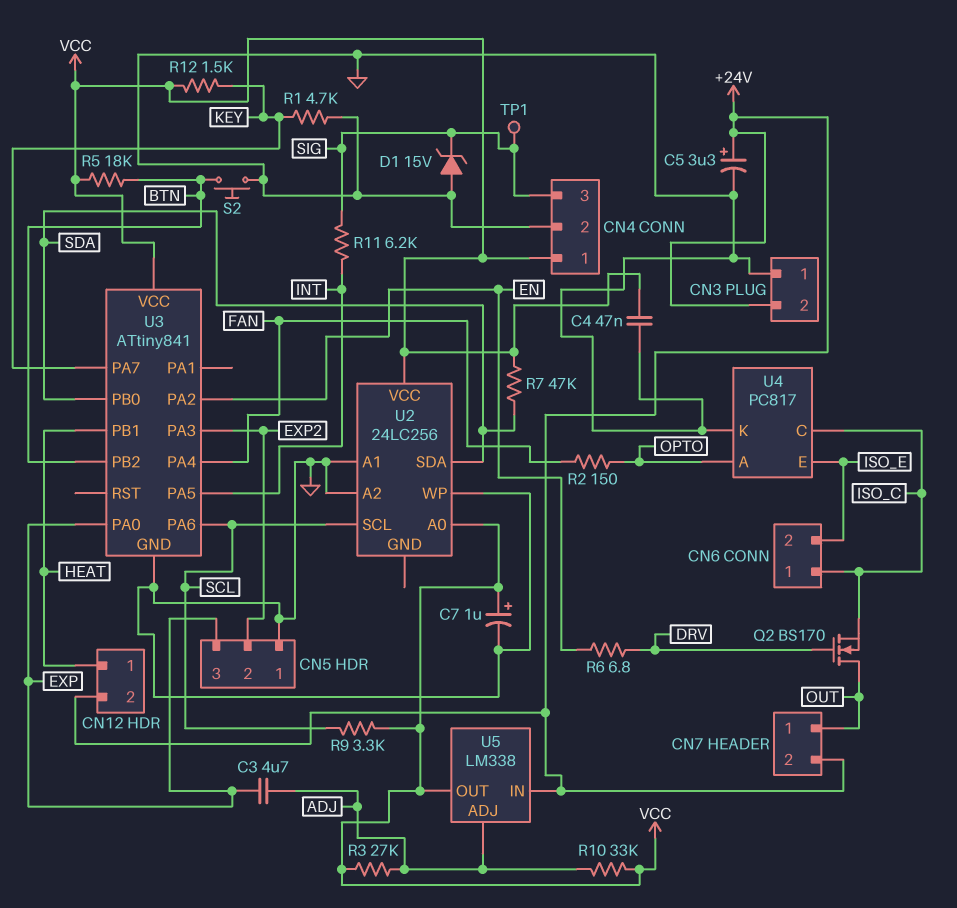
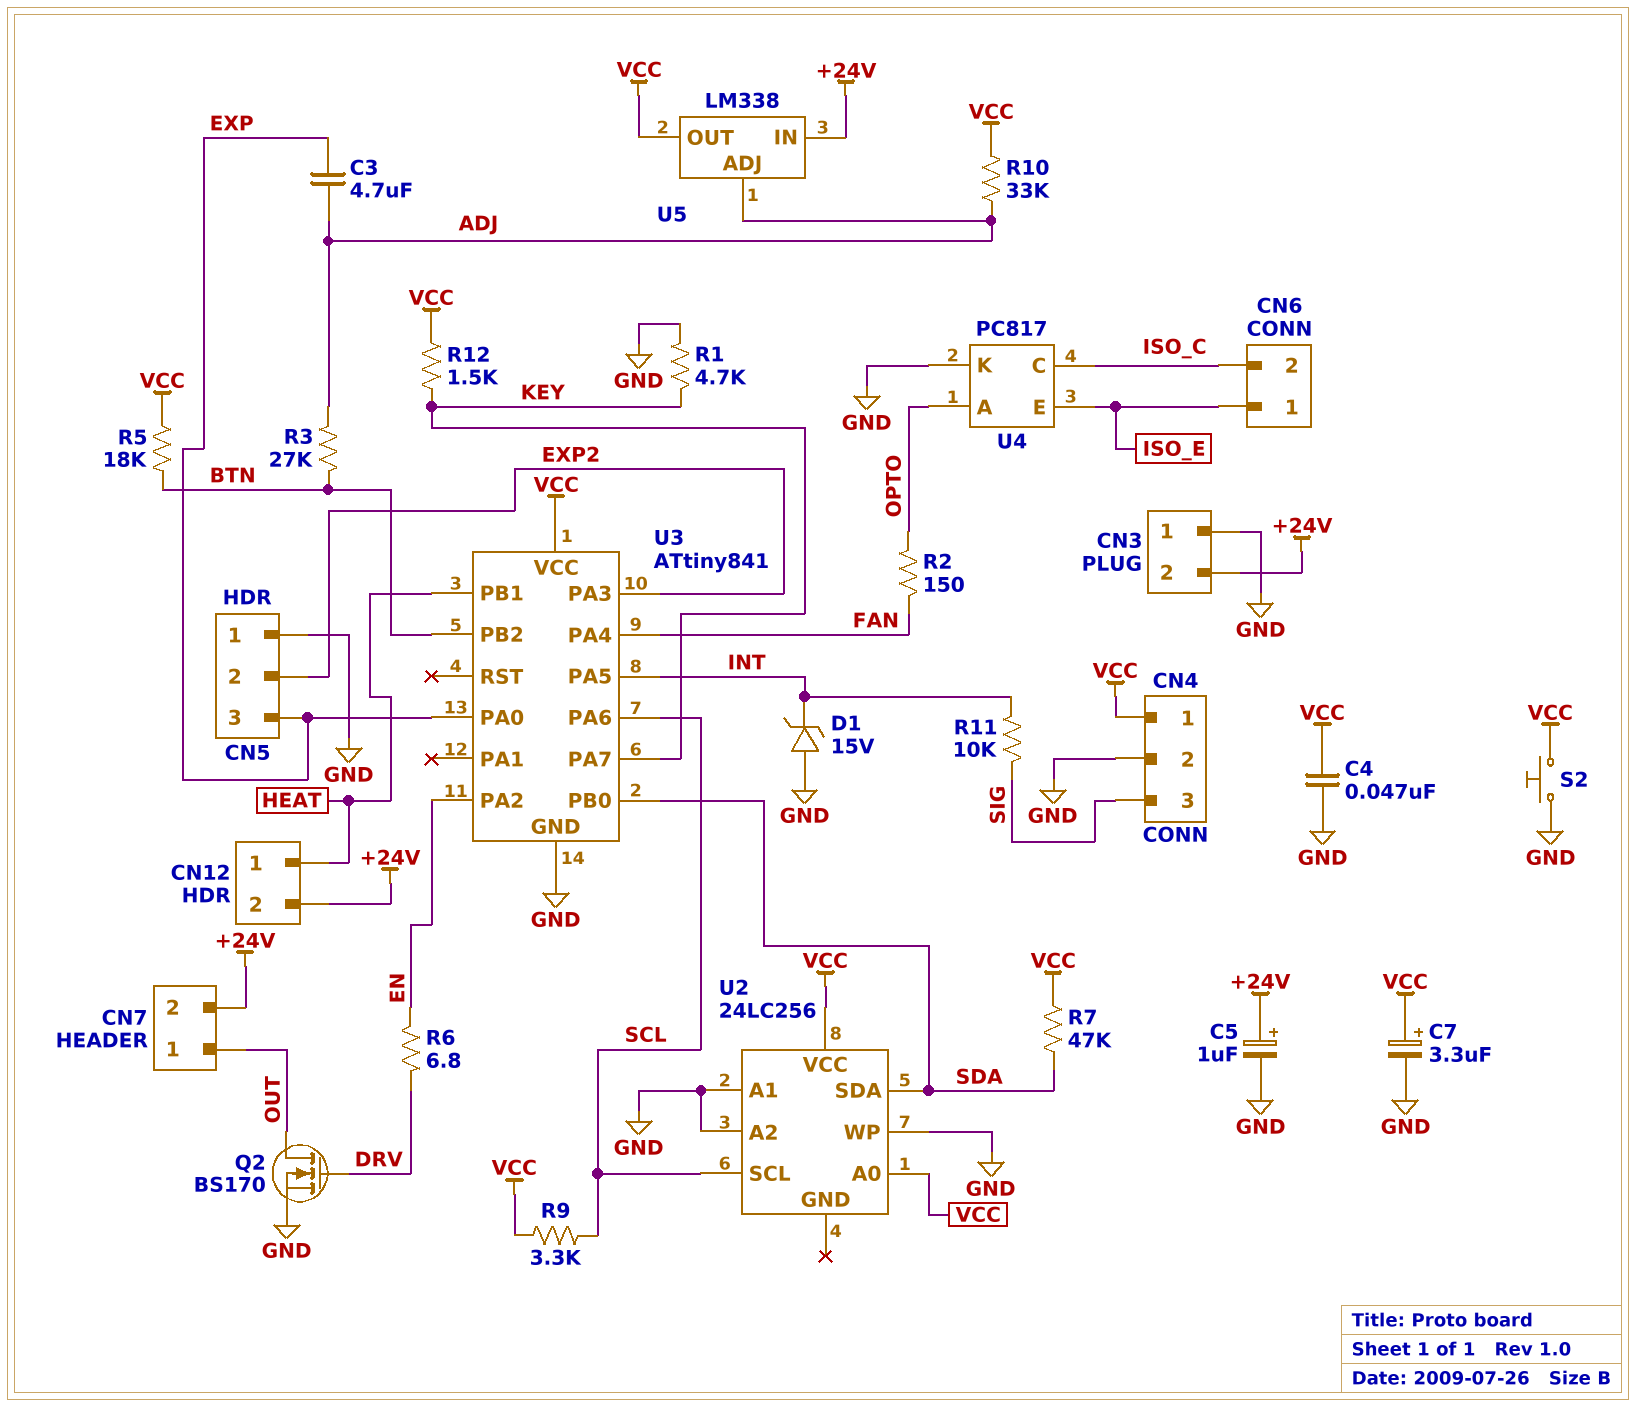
C5: 3.3uF (plus +24V, minus GND) -> 1uF (plus +24V, minus GND)
C7: 1uF (plus VCC, minus GND) -> 3.3uF (plus VCC, minus GND)
CN6 pin 1: ISO_C -> ISO_E
CN6 pin 2: ISO_E -> ISO_C
D1: zener 15V (A GND, K SIG) -> zener 15V (A GND, K INT)
Q2: NMOS BS170 (G DRV, D OUT, S ISO_C) -> NMOS BS170 (G DRV, D OUT, S GND)
R3: 27k (ADJ, VCC) -> 27k (ADJ, BTN)
R11: 6.2k (INT, SIG) -> 10k (INT, SIG)
S2: button (BTN, GND) -> button (GND, VCC)
TP1: test point (SIG) -> none

